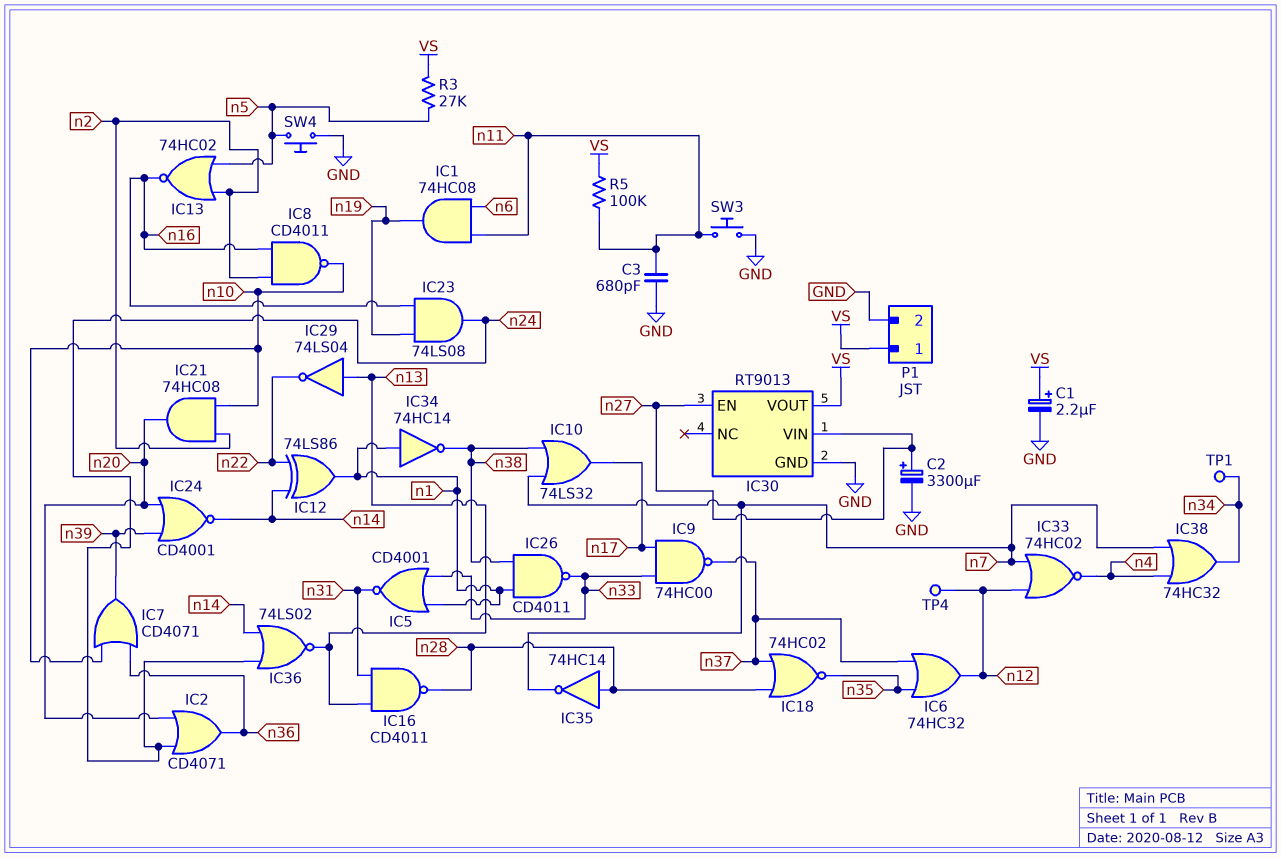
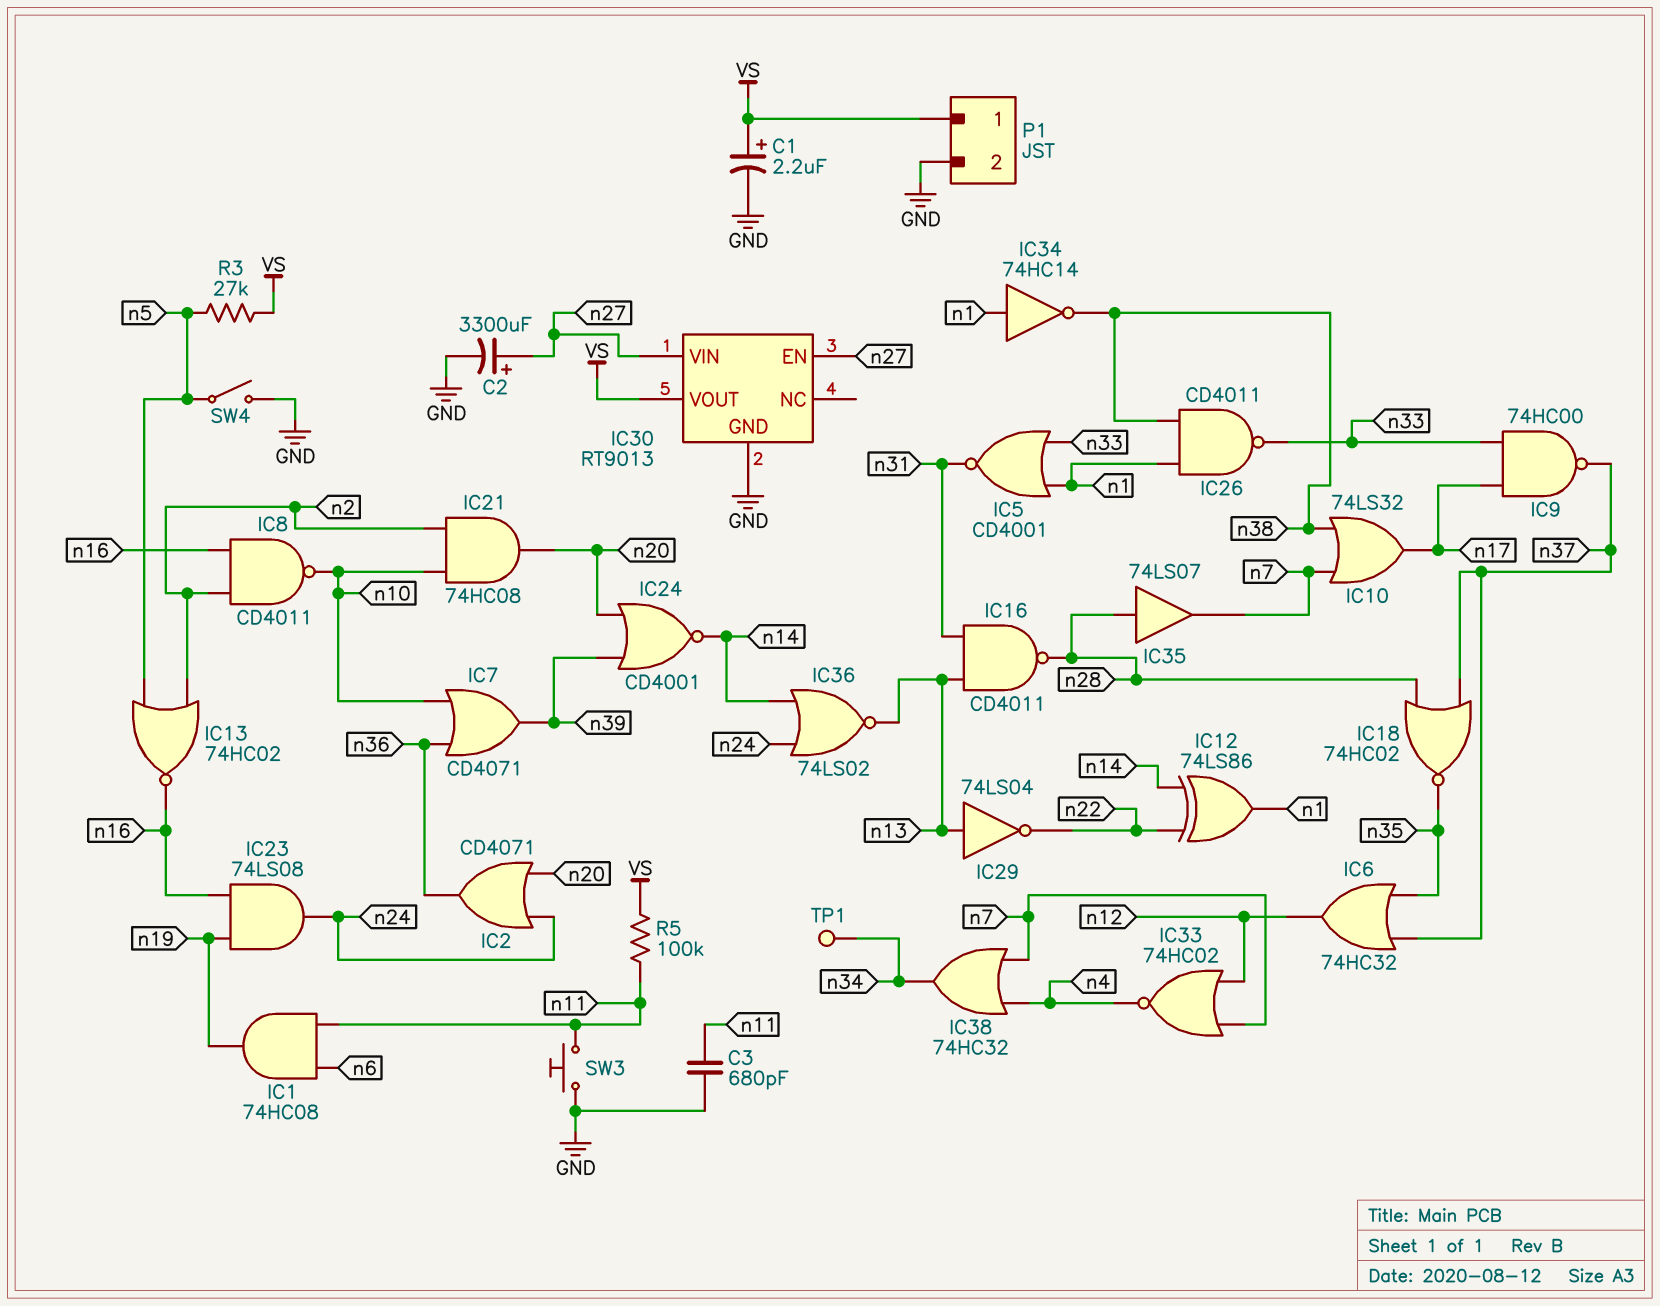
IC35: NOT 74HC14 (in n28, out n7) -> buffer 74LS07 (in n28, out n7)
SW4: button (GND, n5) -> switch (GND, n5)
TP4: test point (n12) -> none

